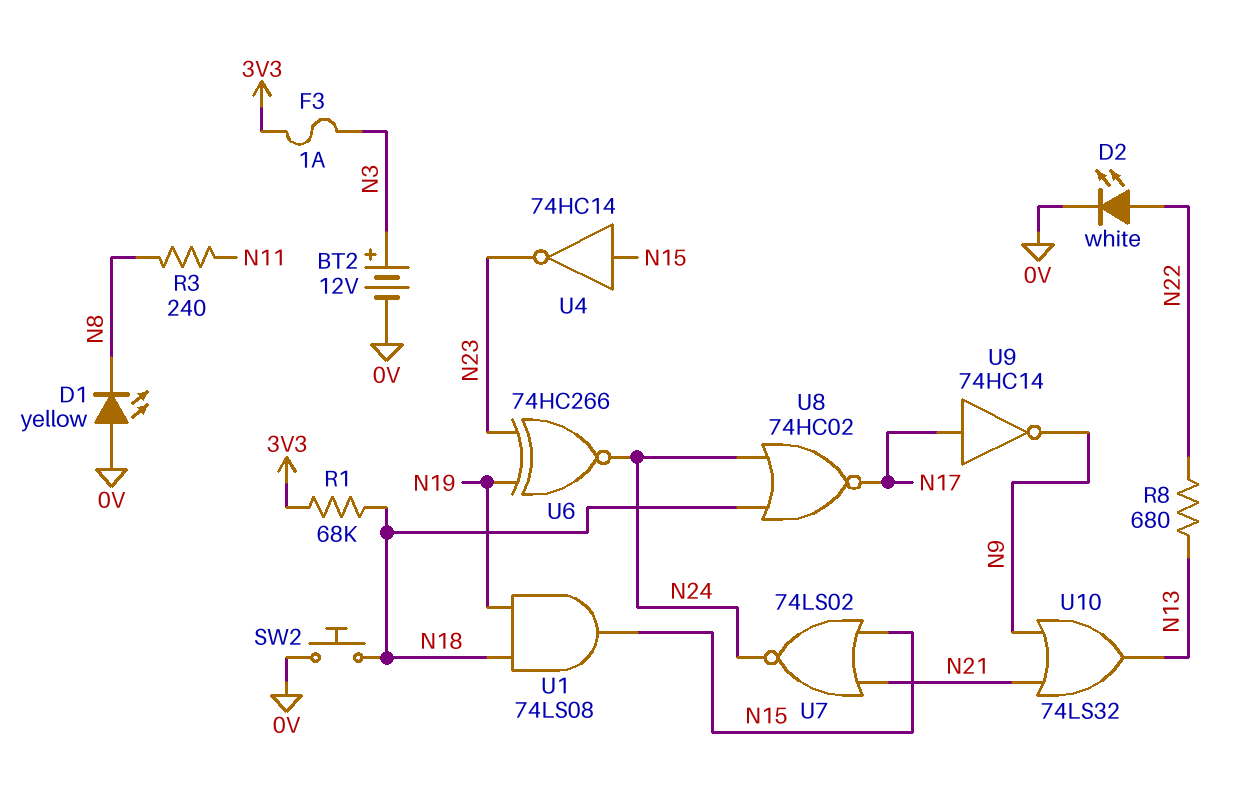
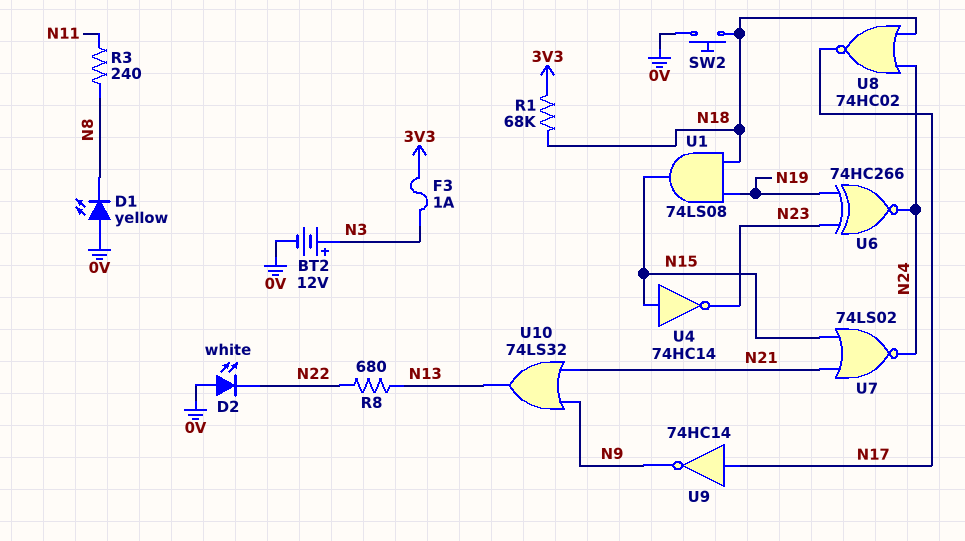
D2: LED white (A N22, K 0V) -> LED white (A 0V, K N22)

